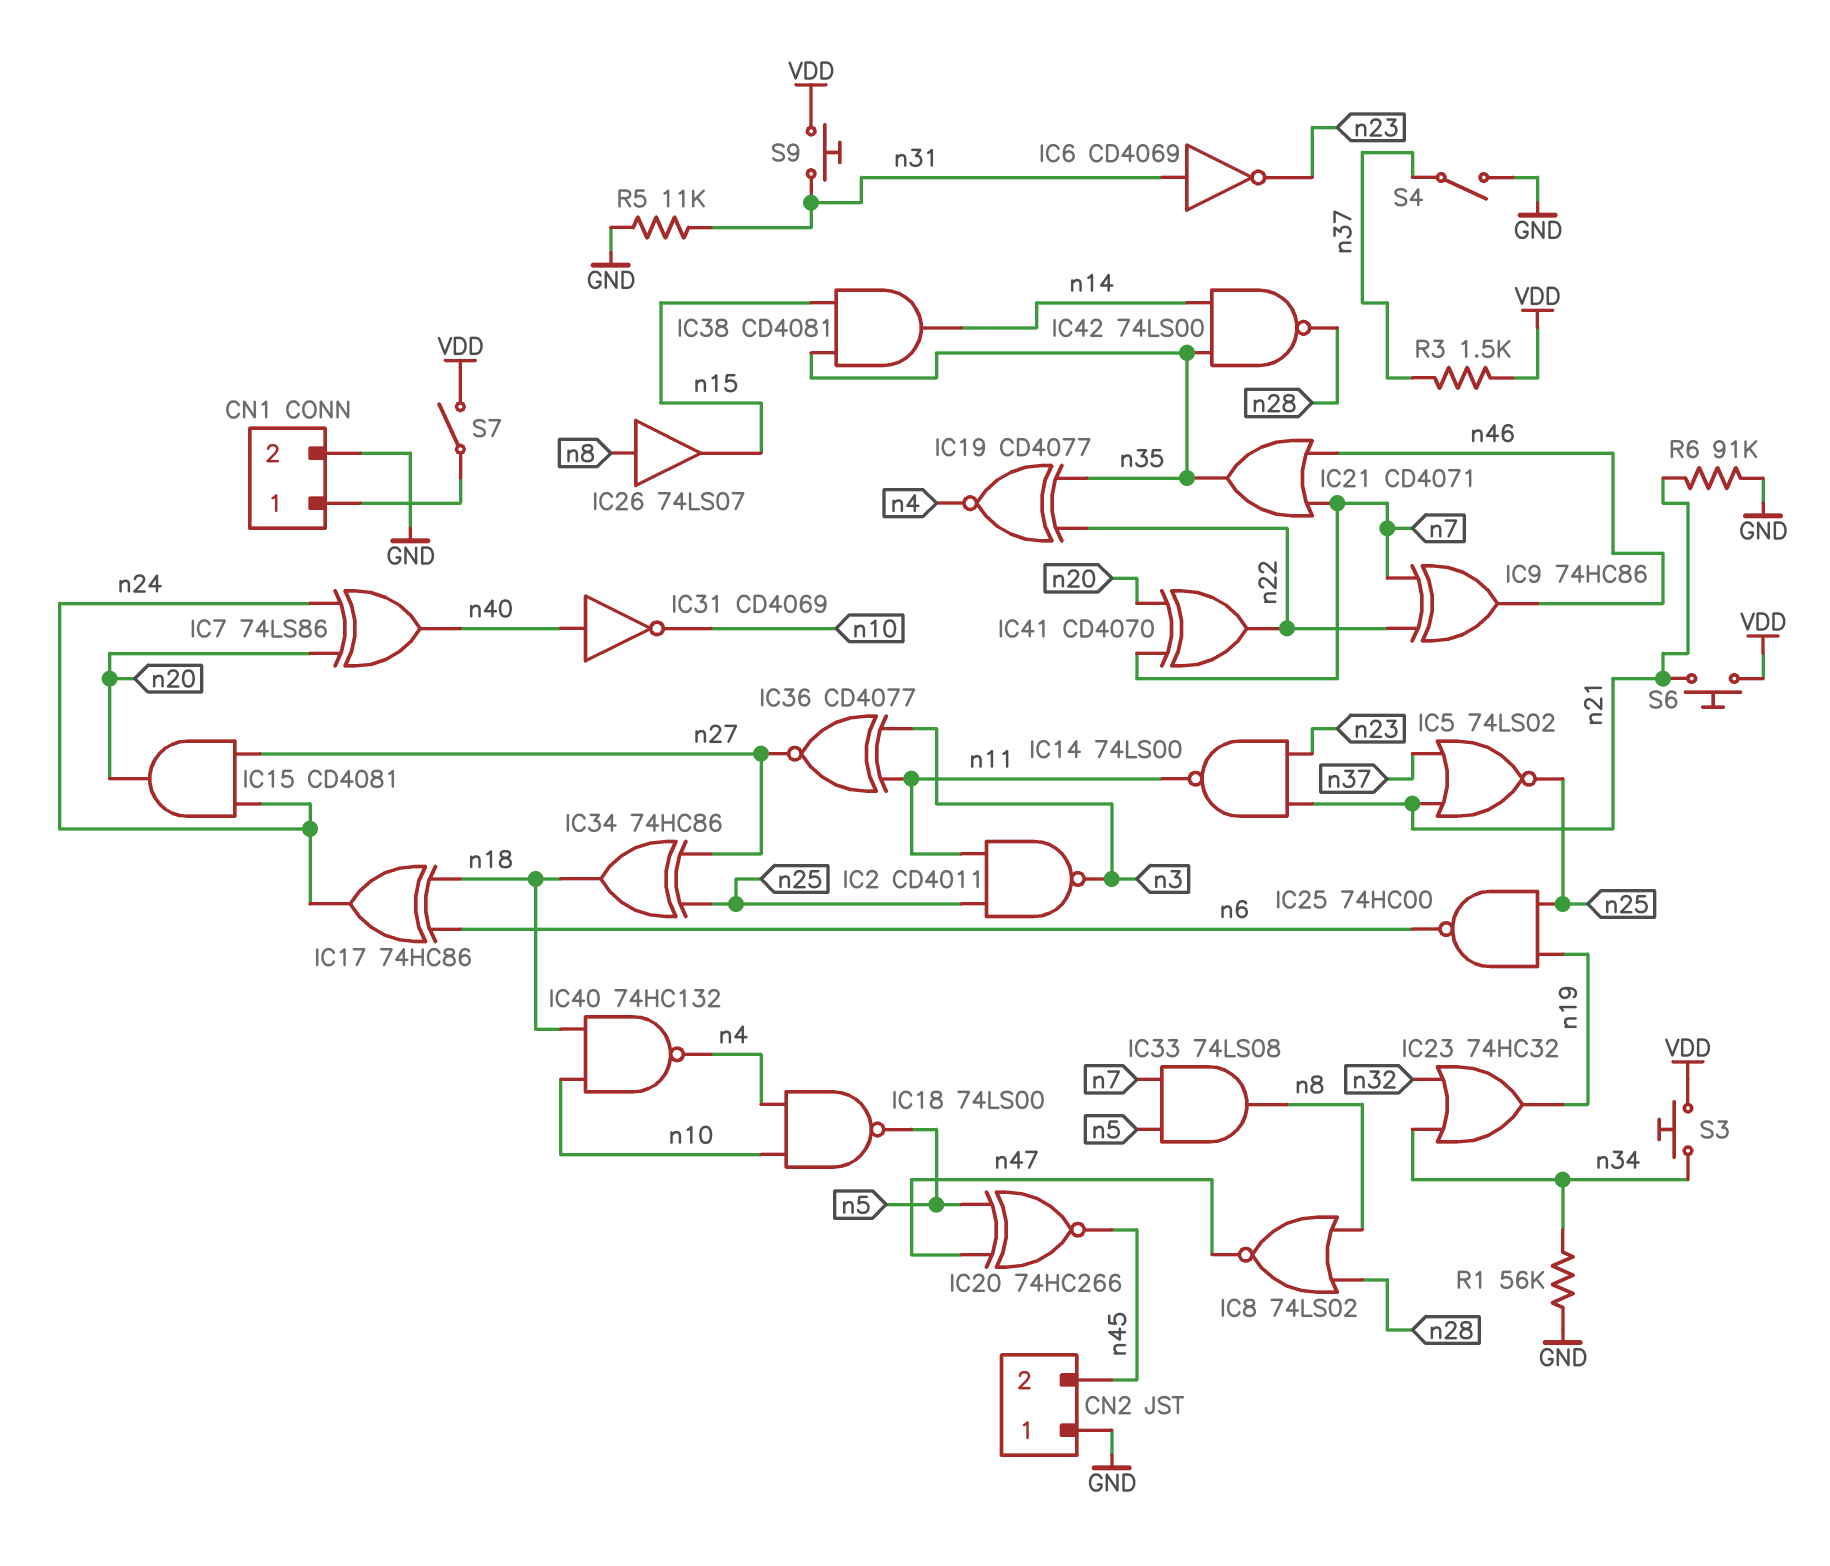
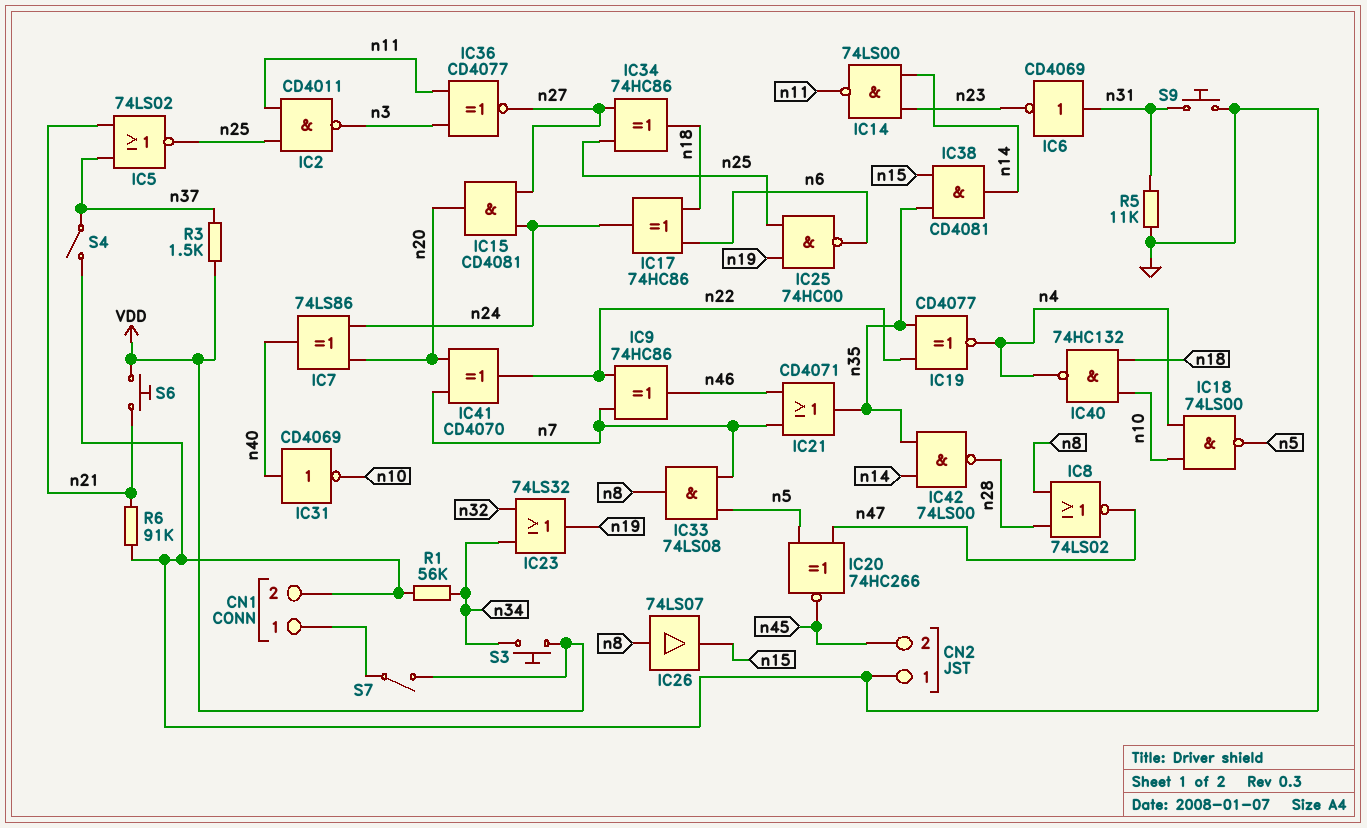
IC14: NAND 74LS00 (in n21, in n23, out n11) -> NAND 74LS00 (in n14, in n23, out n11)
IC23: OR 74HC32 (in n32, in n34, out n19) -> OR 74LS32 (in n32, in n34, out n19)
S9: button (VDD, n31) -> button (GND, n31)

